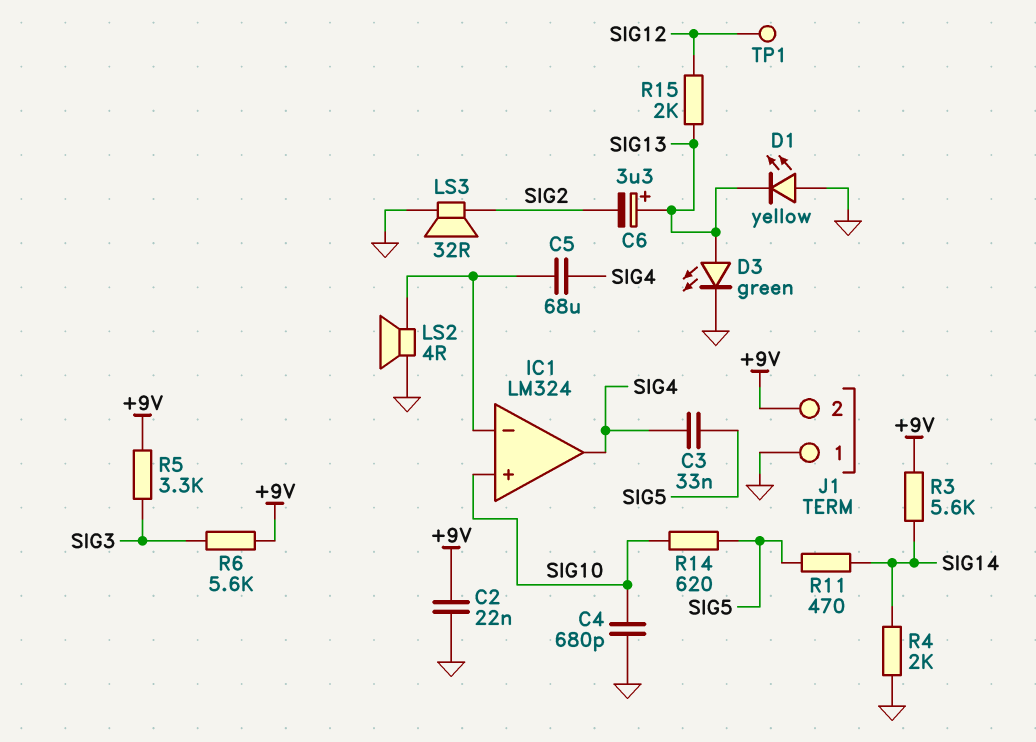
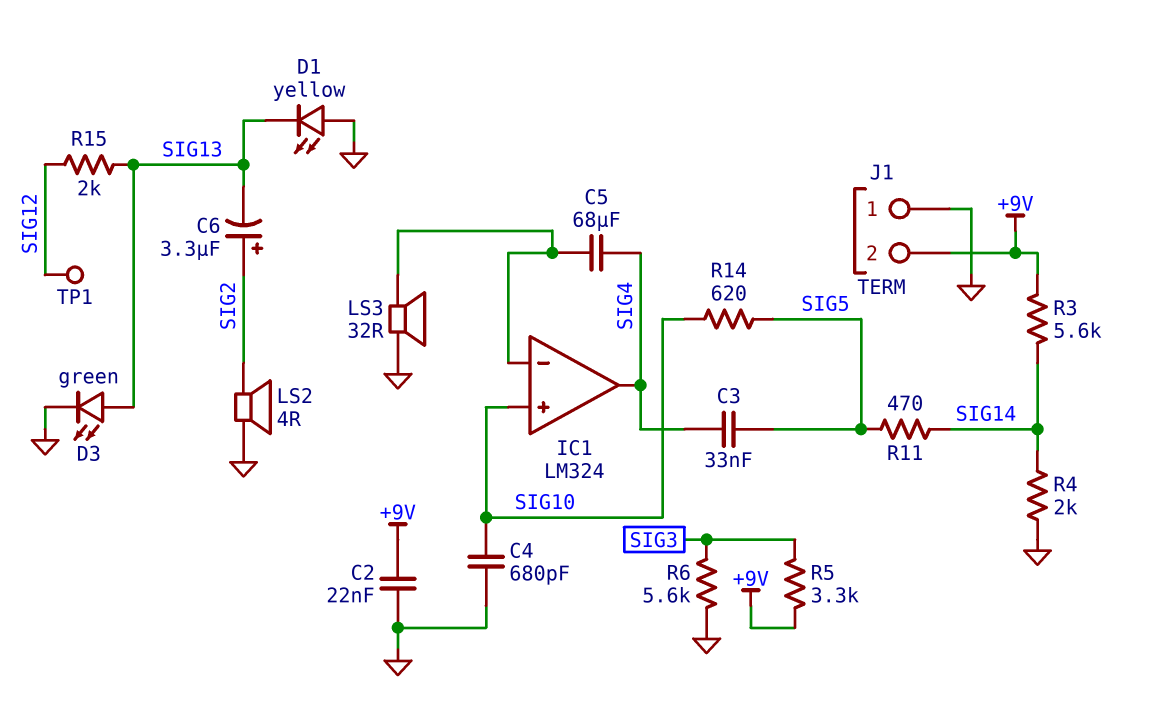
C6: 3.3uF (plus SIG13, minus SIG2) -> 3.3uF (plus SIG2, minus SIG13)
LS2: speaker 4R (GND, IC1/in-) -> speaker 4R (GND, SIG2)
LS3: speaker 32R (GND, SIG2) -> speaker 32R (GND, IC1/in-)
R6: 5.6k (+9V, SIG3) -> 5.6k (GND, SIG3)

